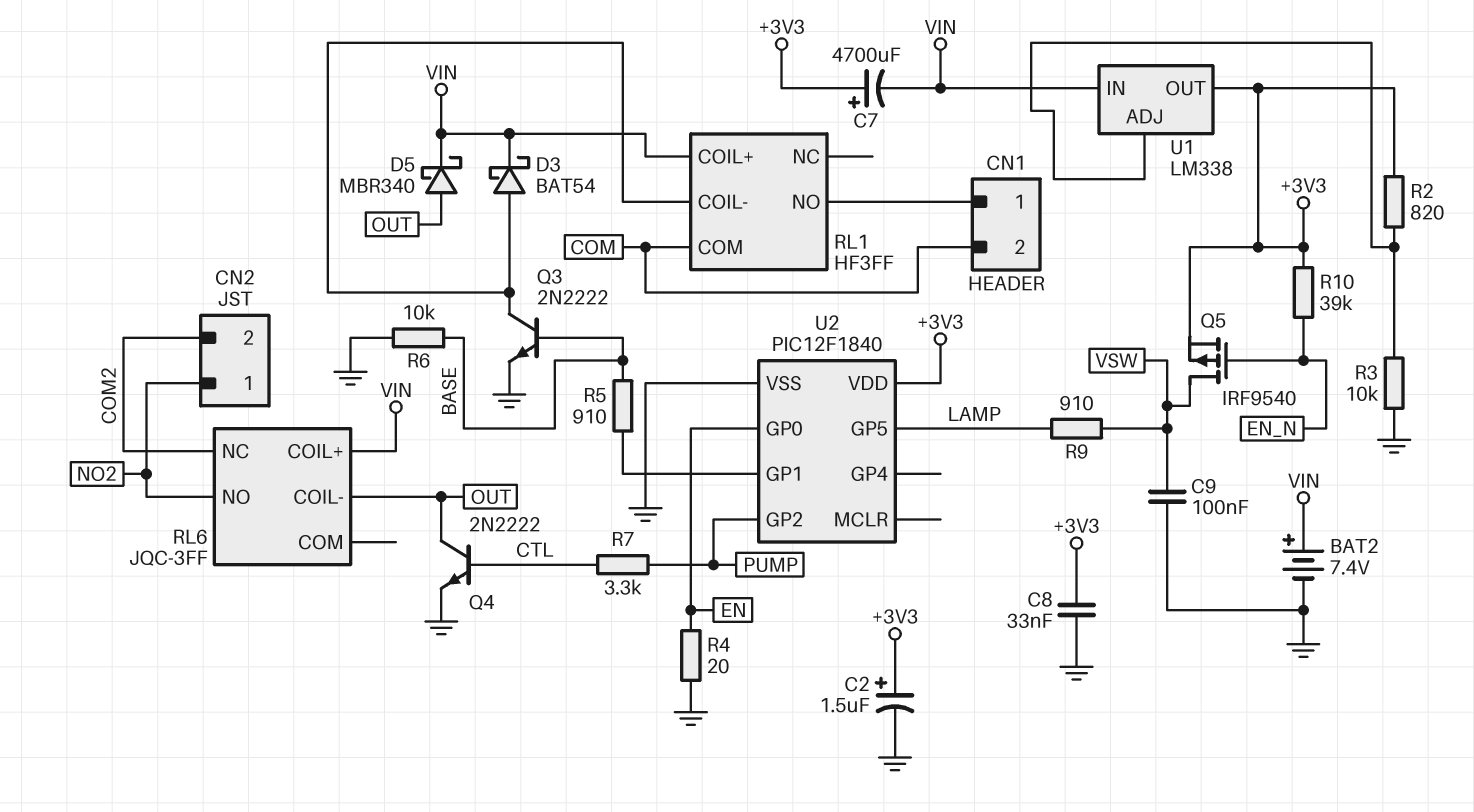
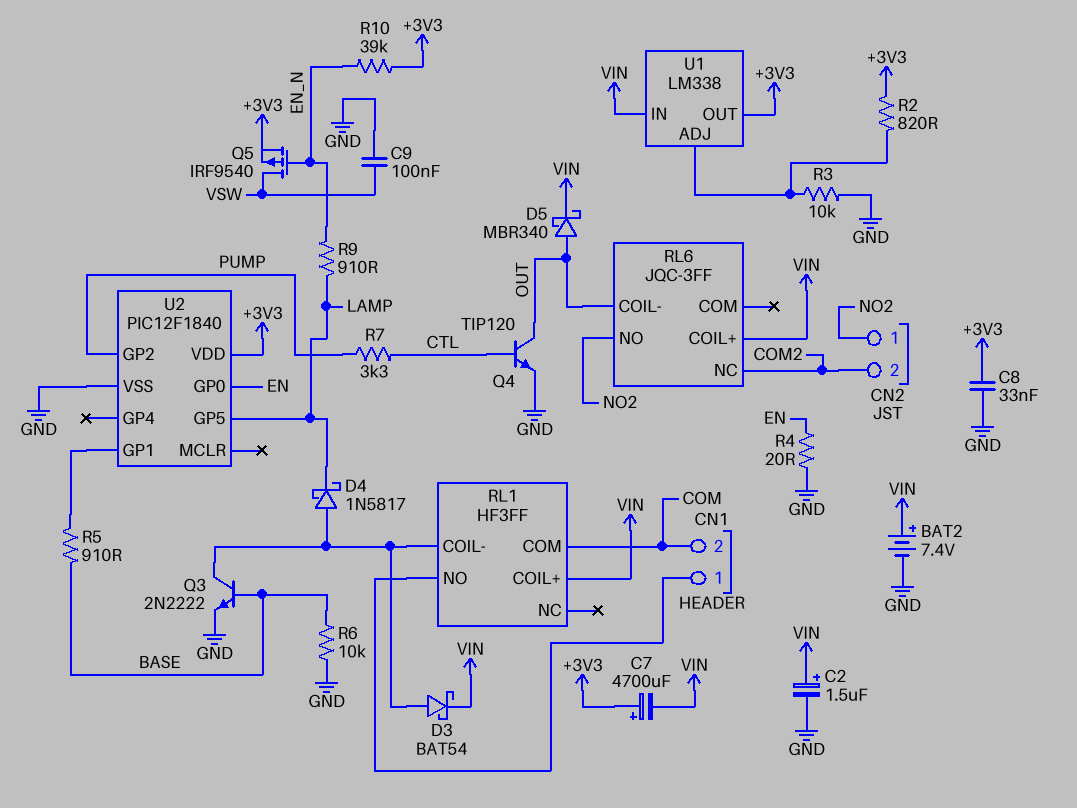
C2: 1.5uF (plus +3V3, minus GND) -> 1.5uF (plus VIN, minus GND)
D4: none -> schottky 1N5817 (A RL1/COIL-, K LAMP)
Q4: NPN 2N2222 (B CTL, C OUT, E GND) -> NPN TIP120 (B CTL, C OUT, E GND)
R9: 910 (LAMP, VSW) -> 910 (EN_N, LAMP)

